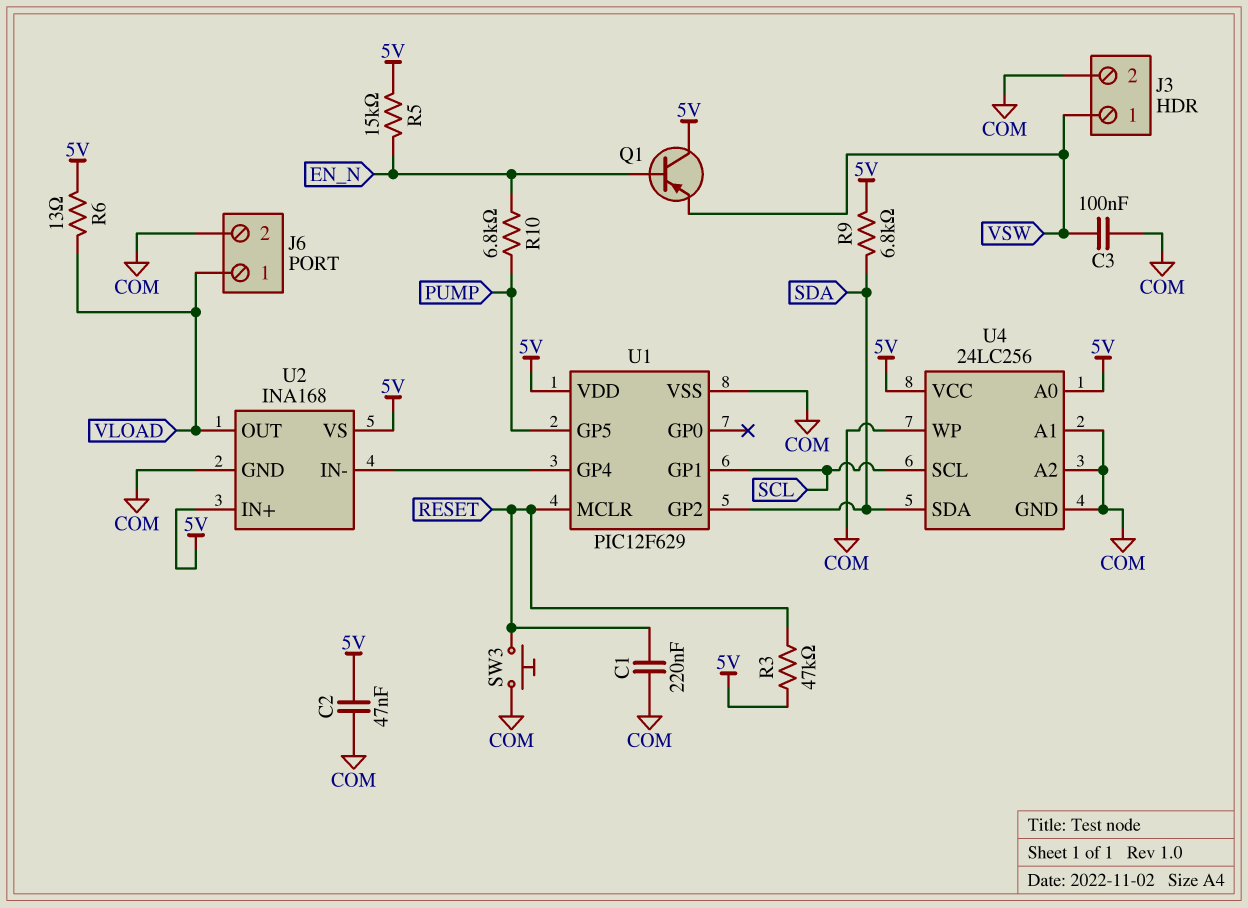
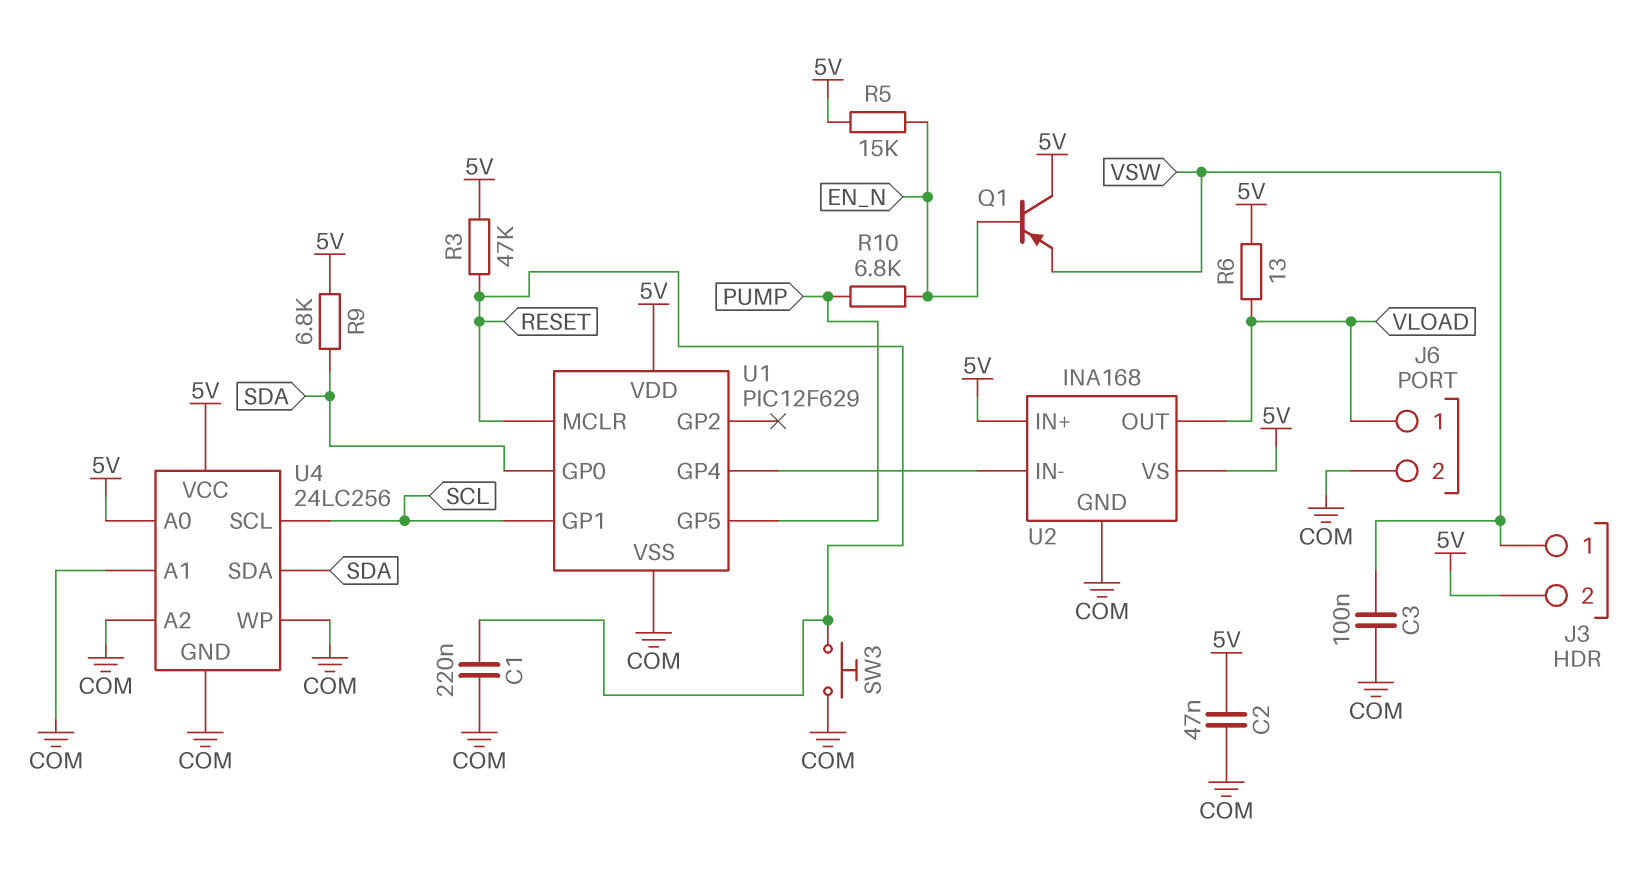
J3 pin 2: COM -> 5V
U1 pin GP0: none -> SDA
U1 pin GP2: SDA -> none

